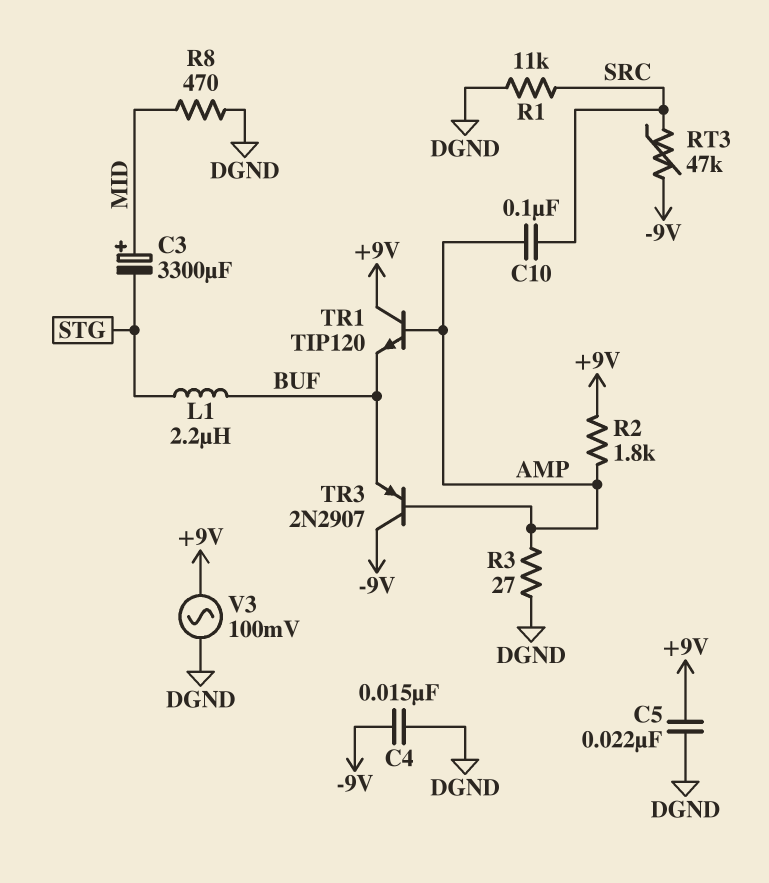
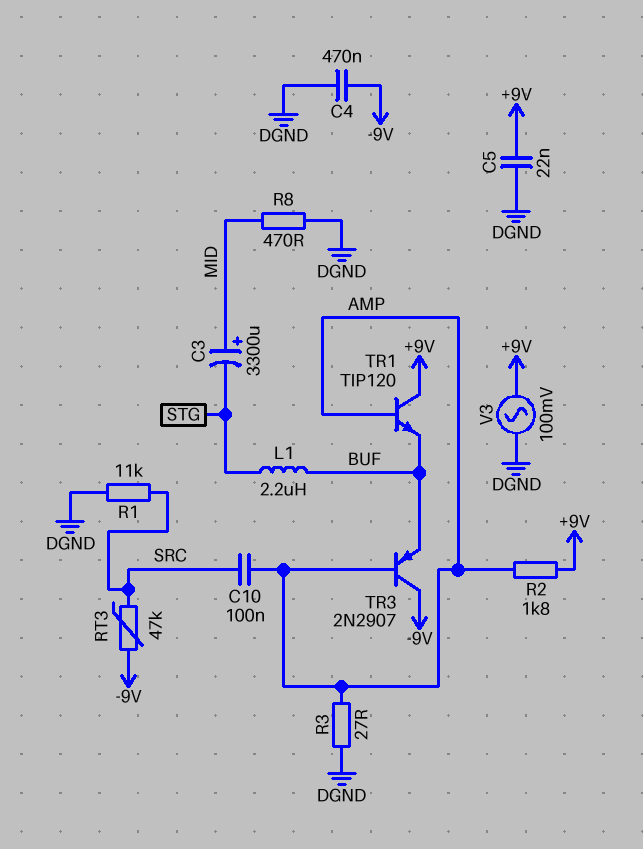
C4: 15nF (-9V, DGND) -> 470nF (-9V, DGND)

